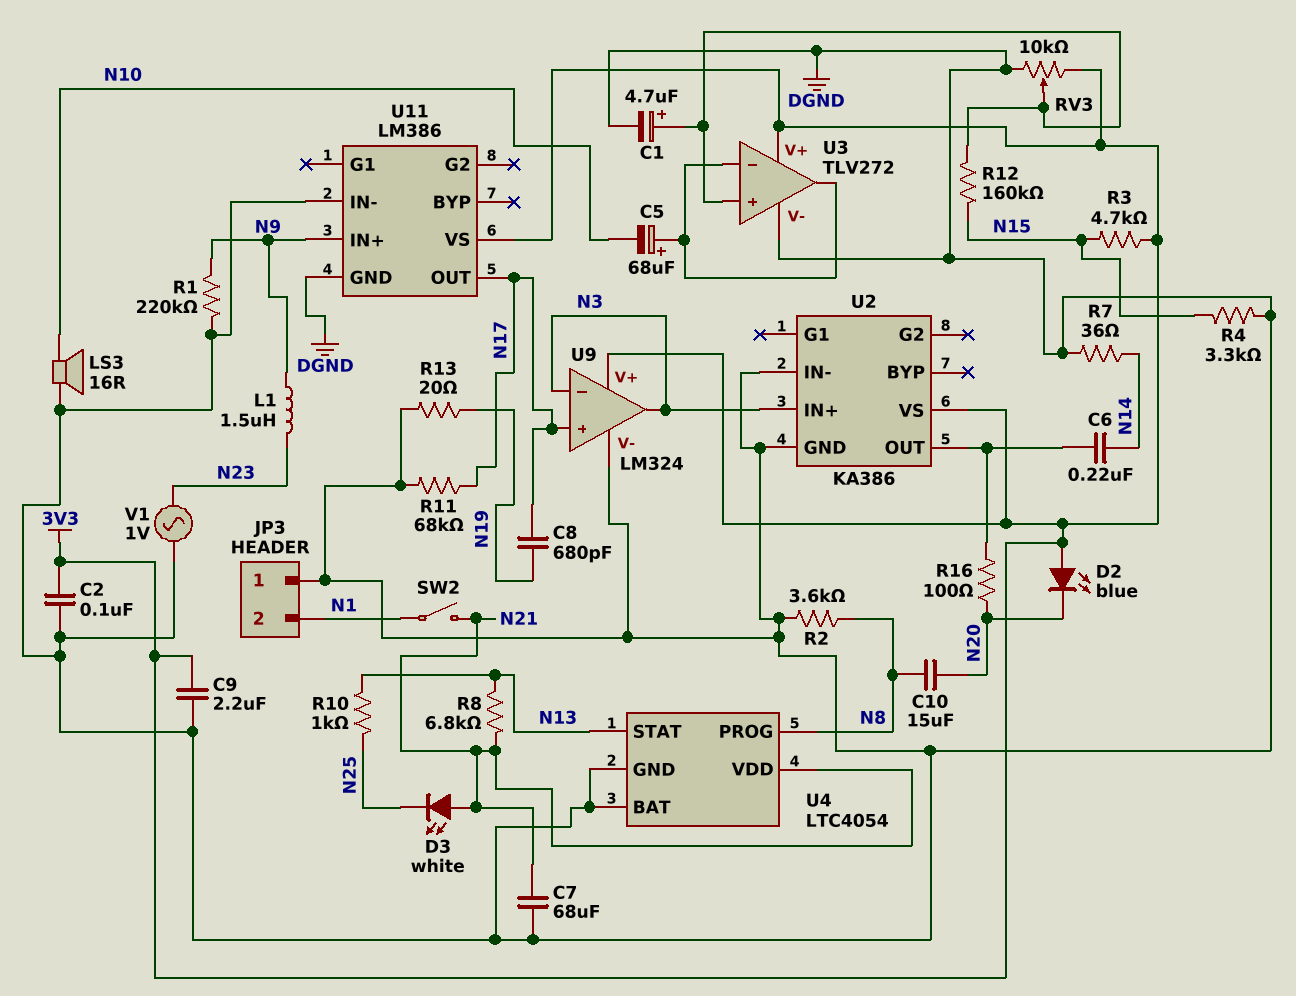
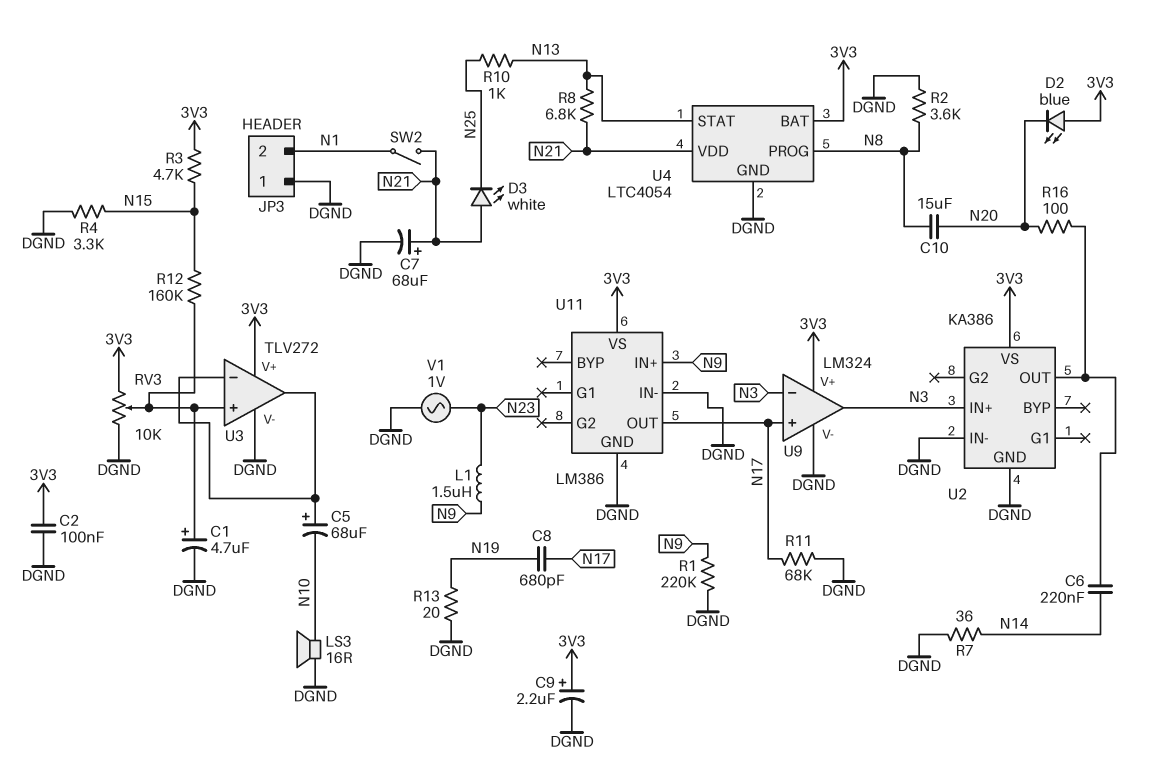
C7: 68uF (DGND, N21) -> 68uF (plus N21, minus DGND)
C9: 2.2uF (3V3, DGND) -> 2.2uF (plus 3V3, minus DGND)
U4 pin BAT: DGND -> 3V3

